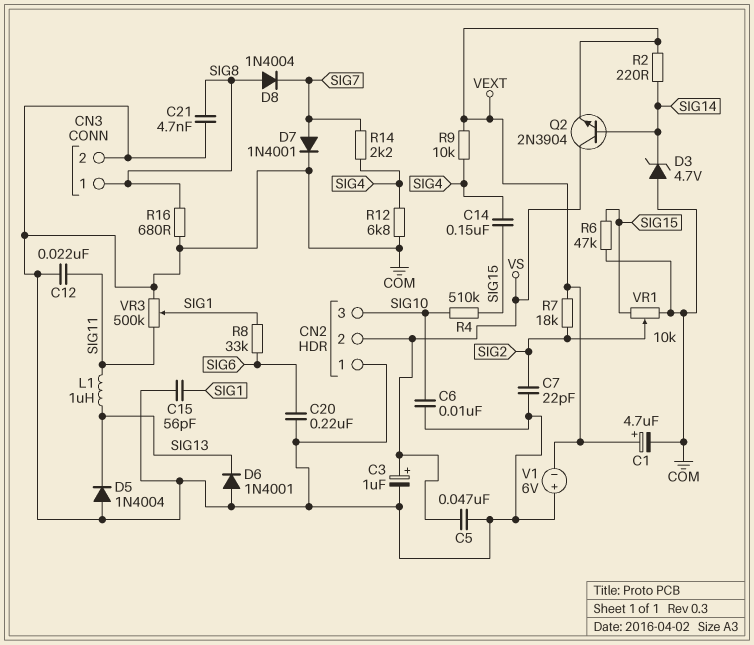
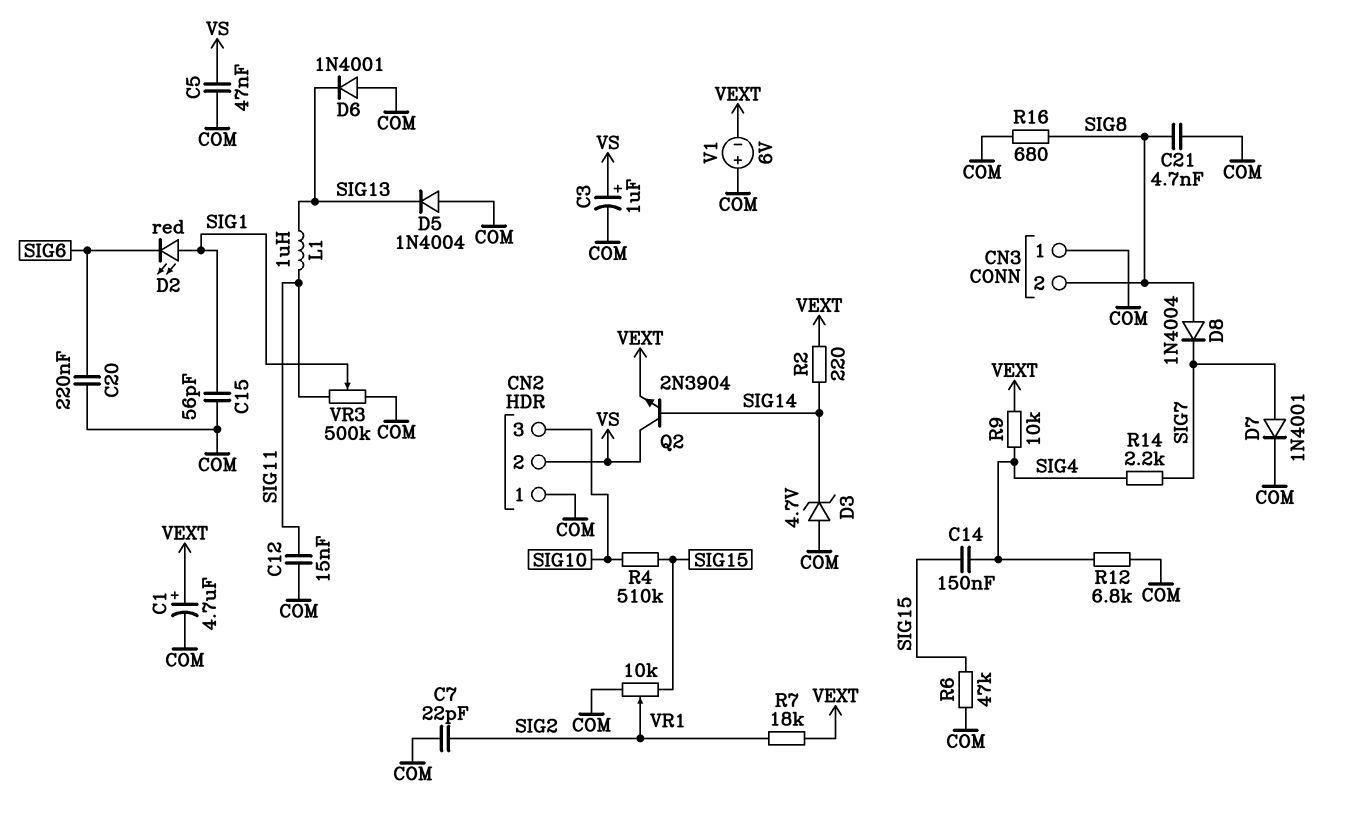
C6: 10nF (COM, SIG10) -> none
C12: 22nF (COM, SIG11) -> 15nF (COM, SIG11)
CN3 pin 1: SIG8 -> COM
CN3 pin 2: COM -> SIG8
D2: none -> LED red (A SIG1, K SIG6)
R8: 33k (SIG1, SIG6) -> none

